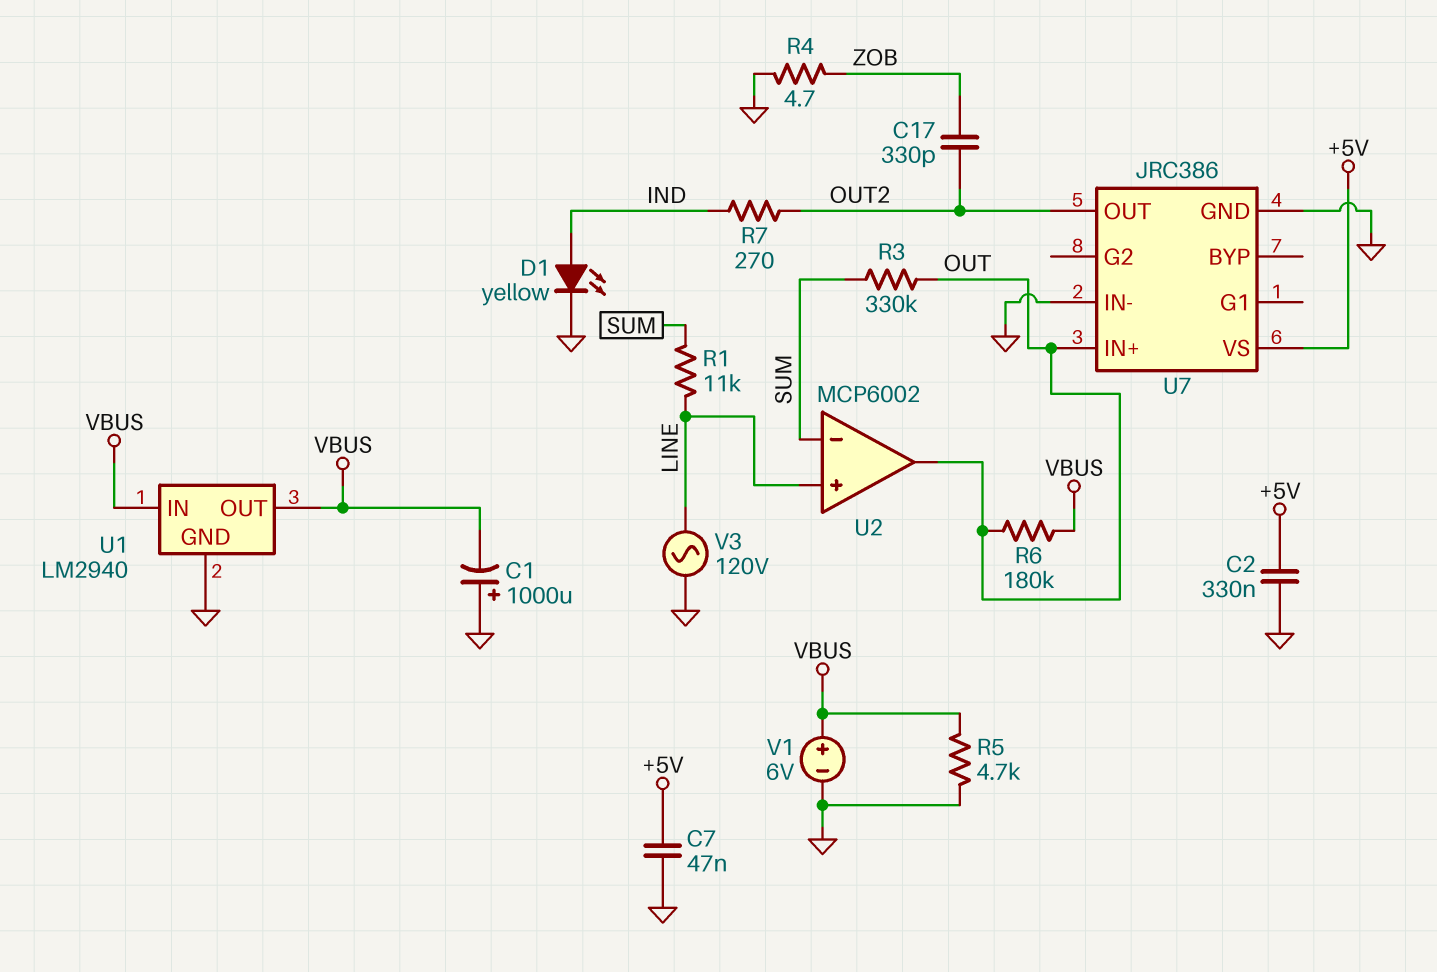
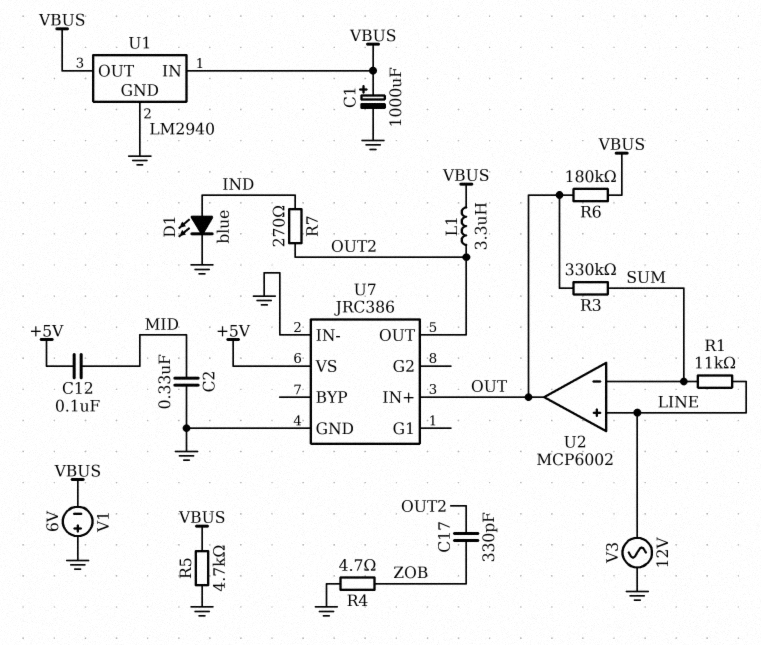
C1: 1000uF (plus GND, minus VBUS) -> 1000uF (plus VBUS, minus GND)
C2: 330nF (+5V, GND) -> 330nF (GND, MID)
C7: 47nF (+5V, GND) -> none
C12: none -> 100nF (+5V, MID)
D1: LED yellow (A IND, K GND) -> LED blue (A IND, K GND)
L1: none -> 3.3uH (OUT2, VBUS)
V1: 6V (plus VBUS, minus GND) -> 6V (plus GND, minus VBUS)
V3: AC 120V (GND, LINE) -> AC 12V (GND, LINE)

